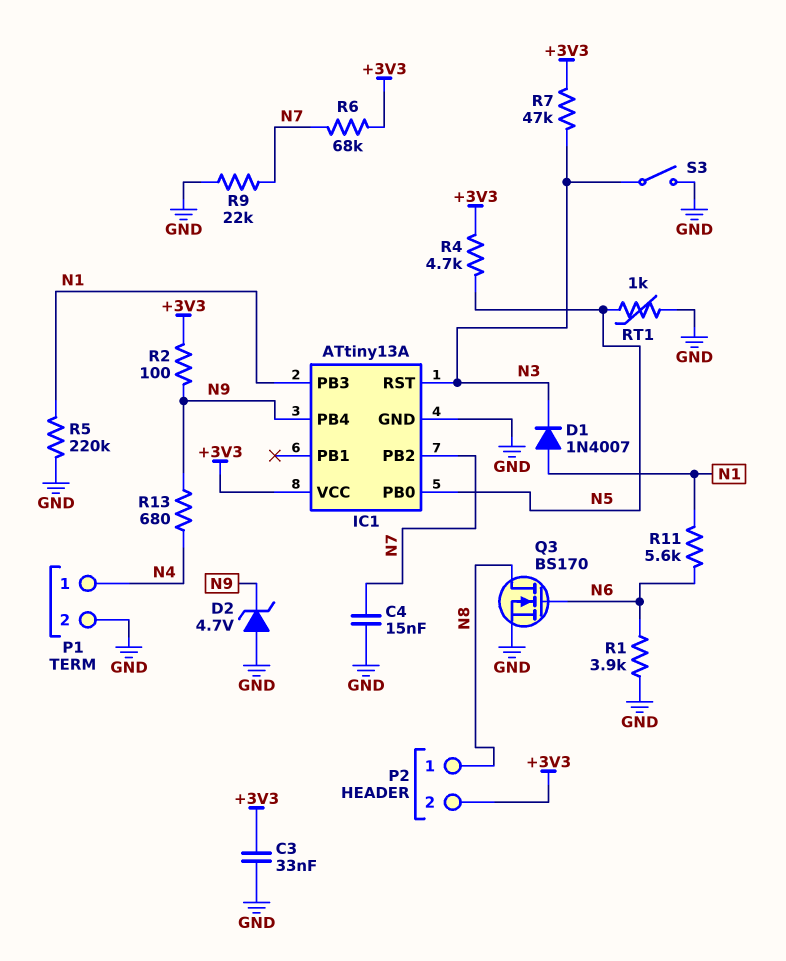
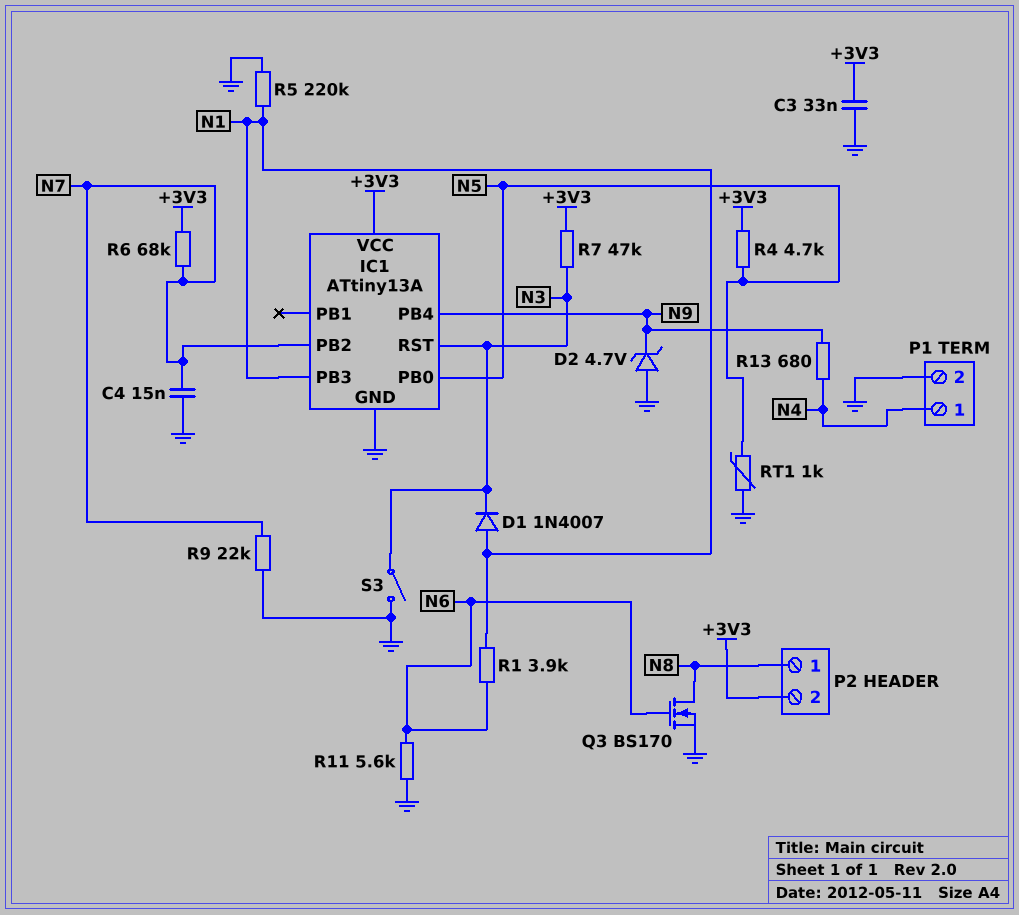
R1: 3.9k (GND, N6) -> 3.9k (N1, N6)
R2: 100 (+3V3, N9) -> none
R11: 5.6k (N1, N6) -> 5.6k (GND, N6)

